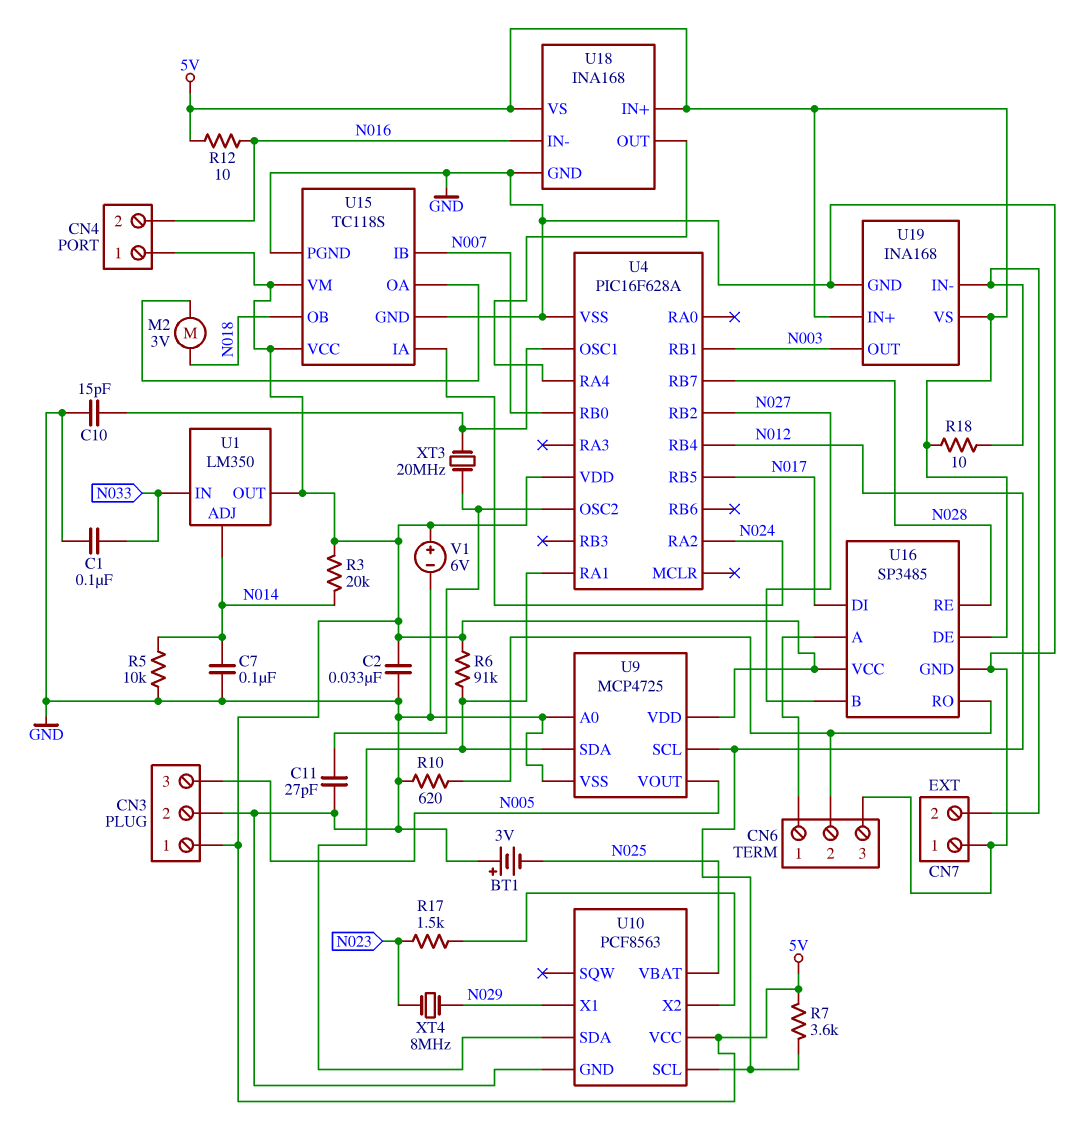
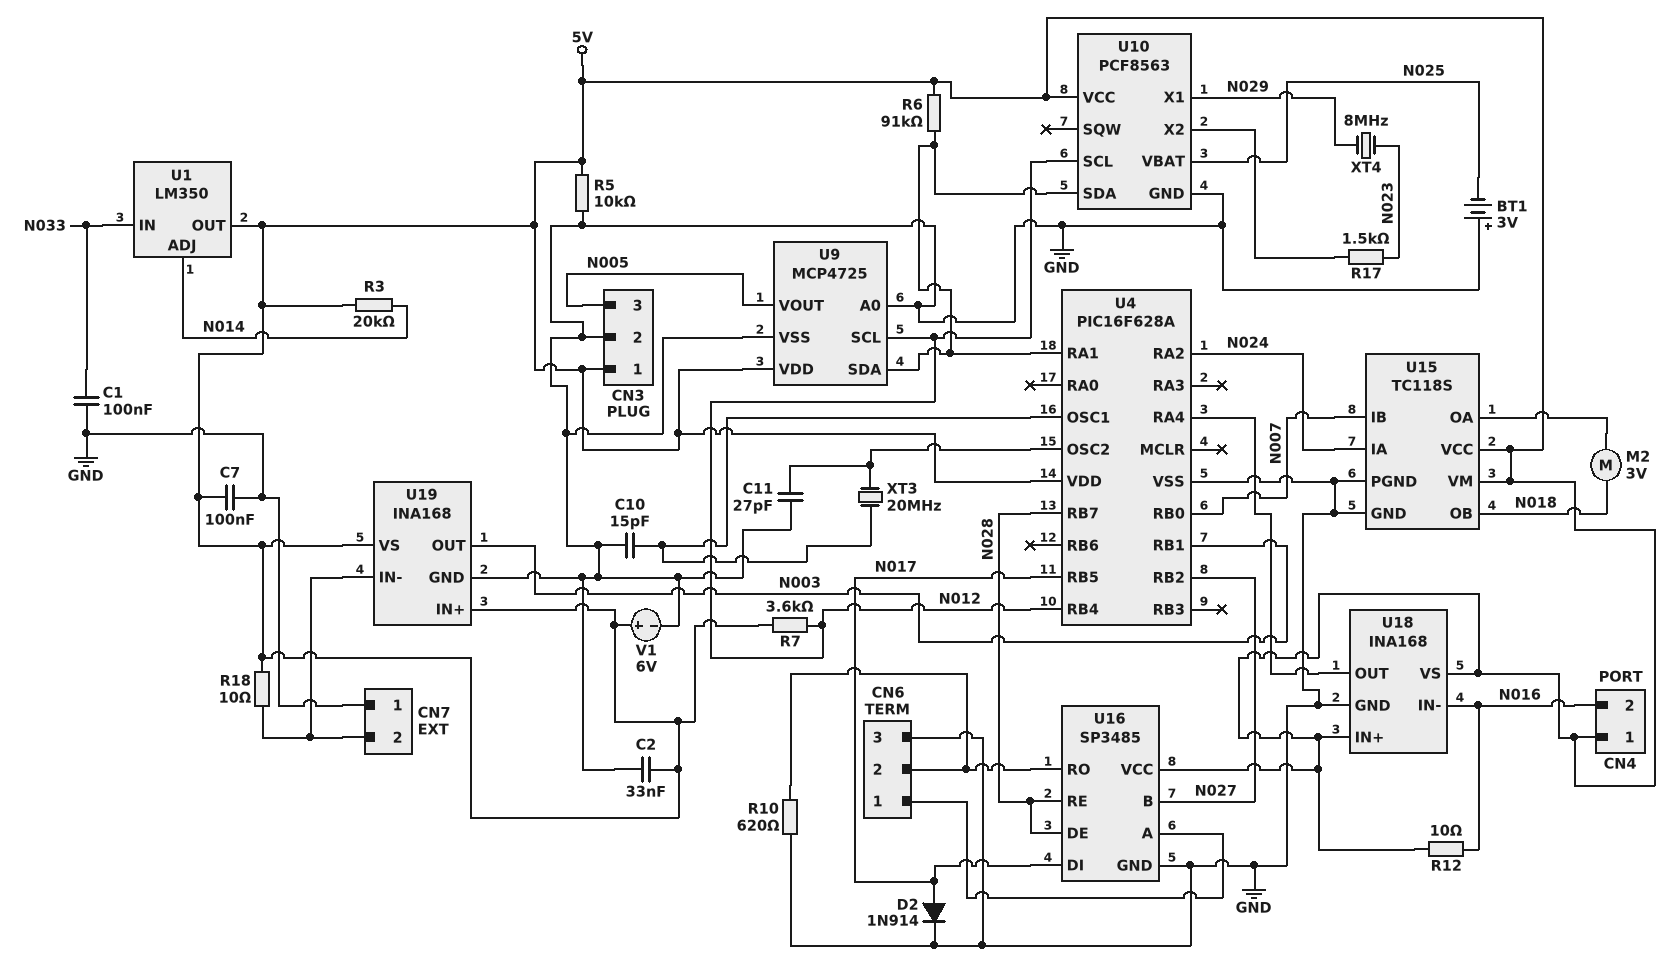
C7: 100nF (GND, N014) -> 100nF (5V, GND)
D2: none -> diode 1N914 (A N017, K GND)
R5: 10k (GND, N014) -> 10k (5V, GND)
U16 pin DE: 5V -> N028

